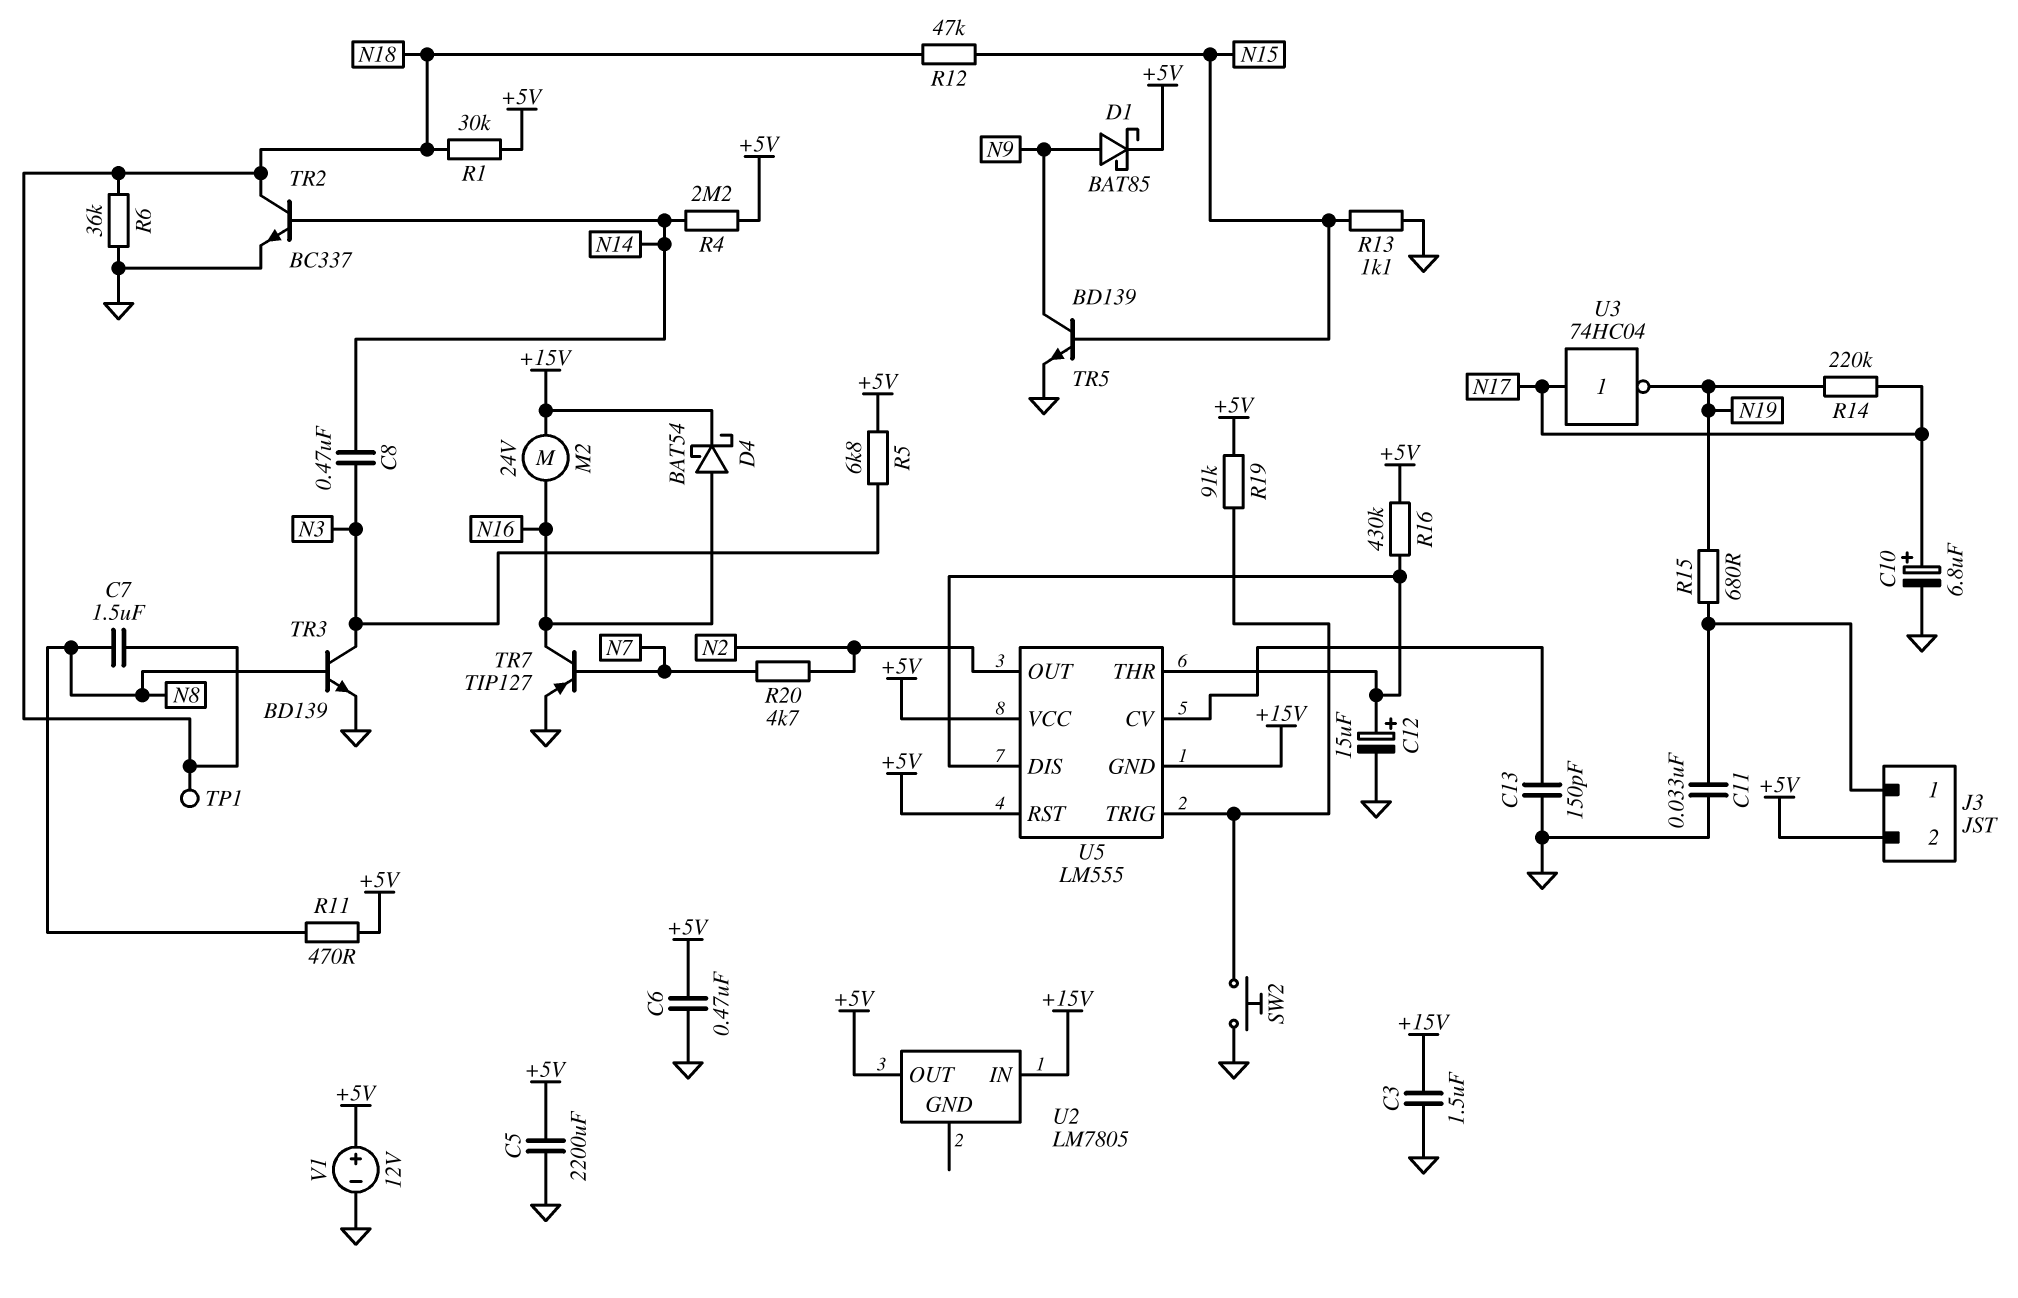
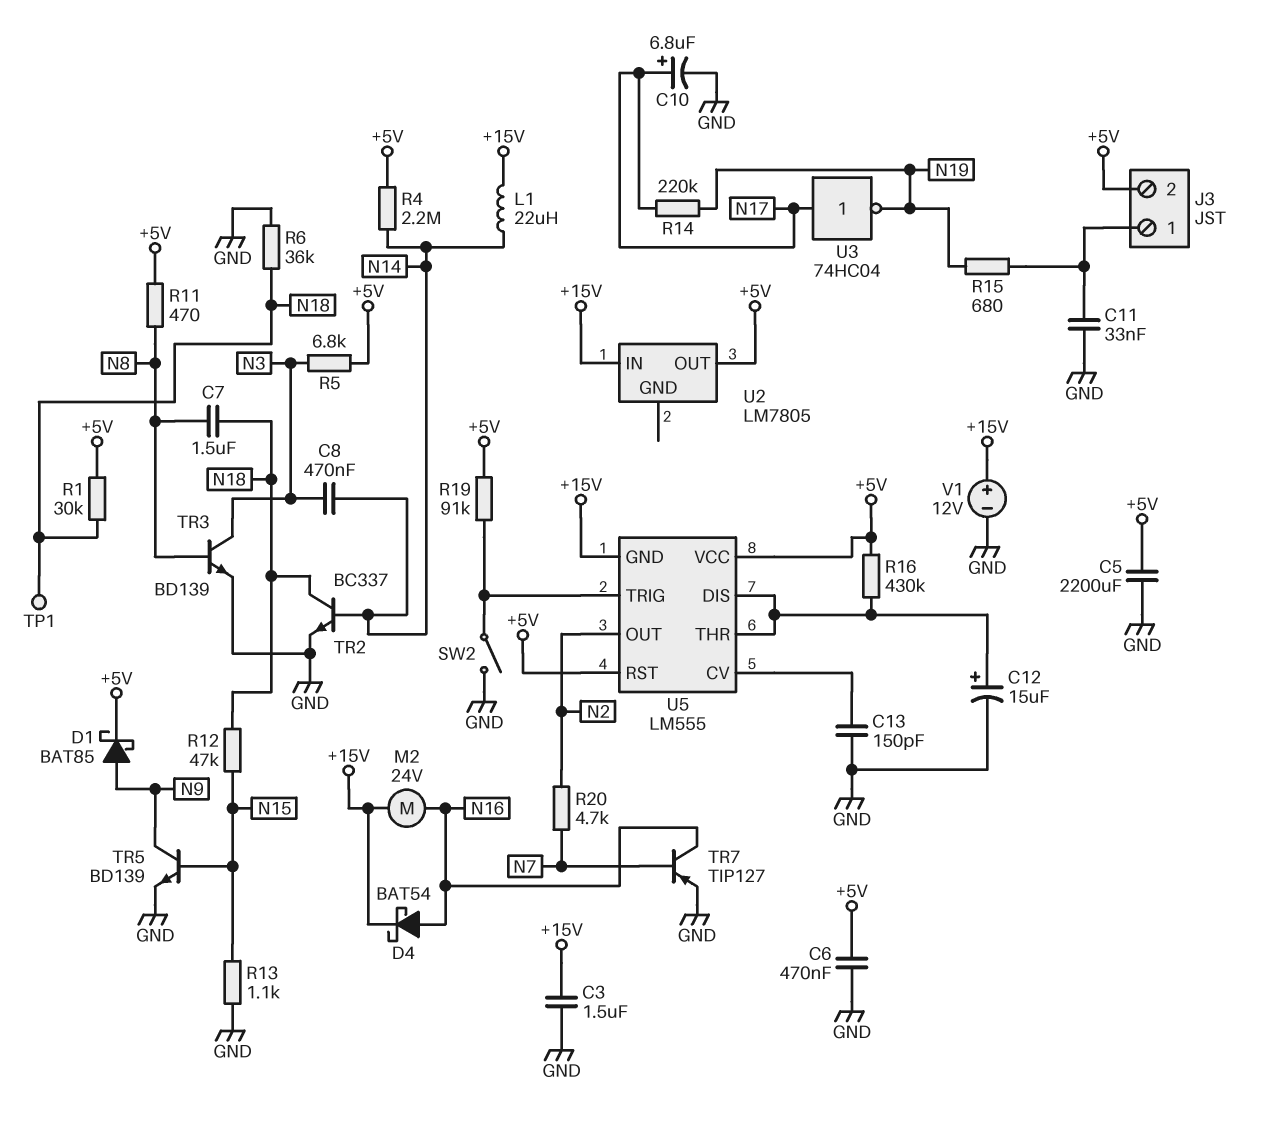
L1: none -> 22uH (+15V, N14)
SW2: button (GND, U5/TRIG) -> switch (GND, U5/TRIG)
V1: 12V (plus +5V, minus GND) -> 12V (plus +15V, minus GND)

